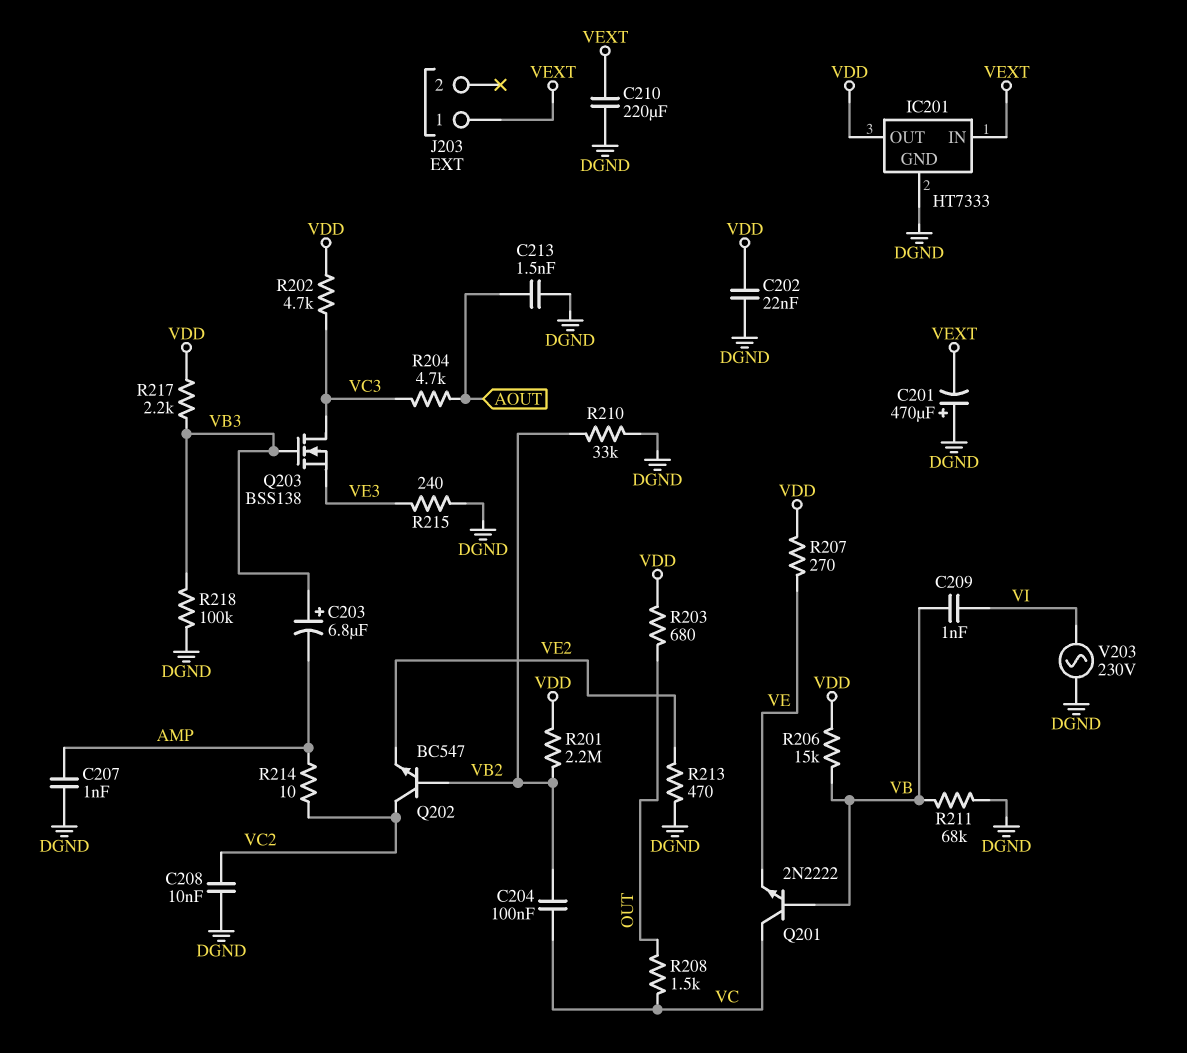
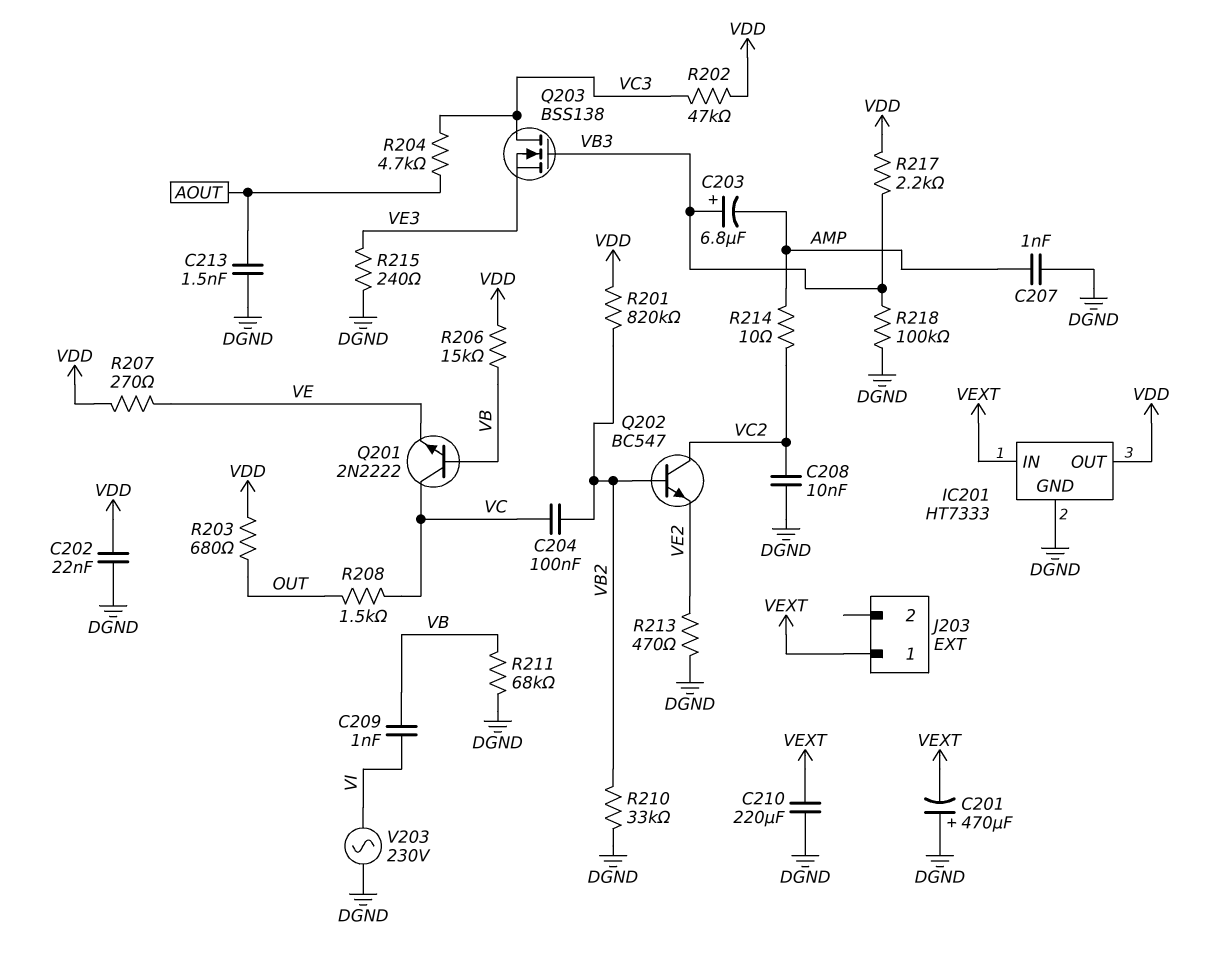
R201: 2.2M (VB2, VDD) -> 820k (VB2, VDD)
R202: 4.7k (VC3, VDD) -> 47k (VC3, VDD)

